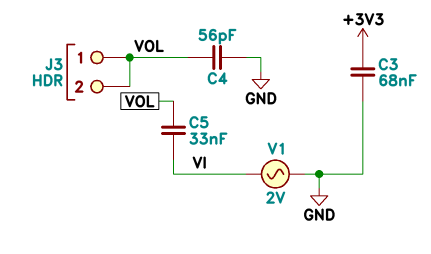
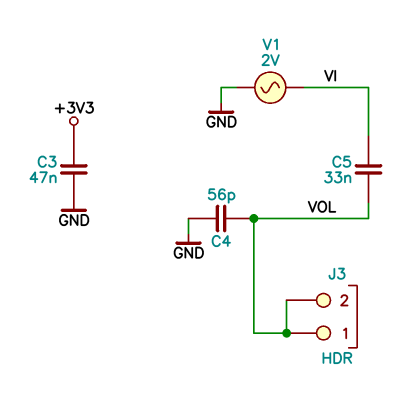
C3: 68nF (+3V3, GND) -> 47nF (+3V3, GND)

